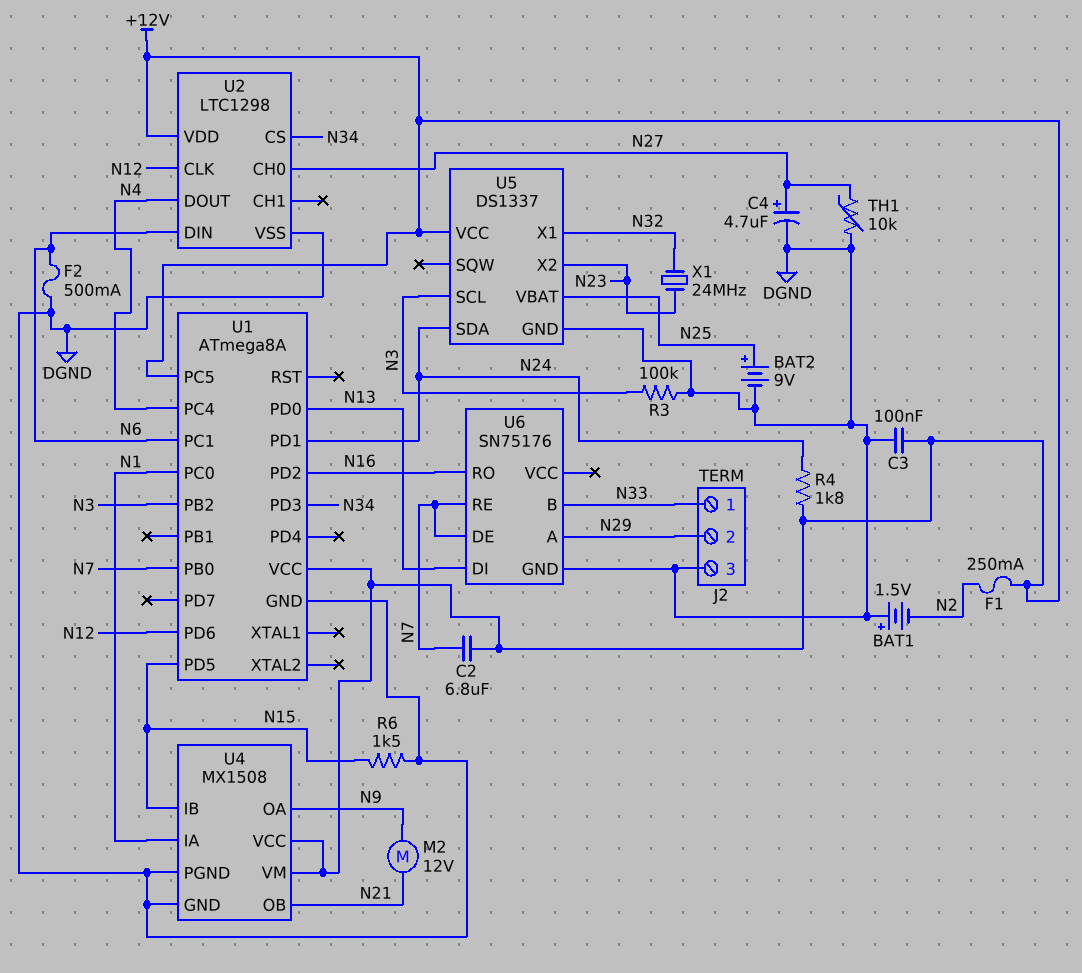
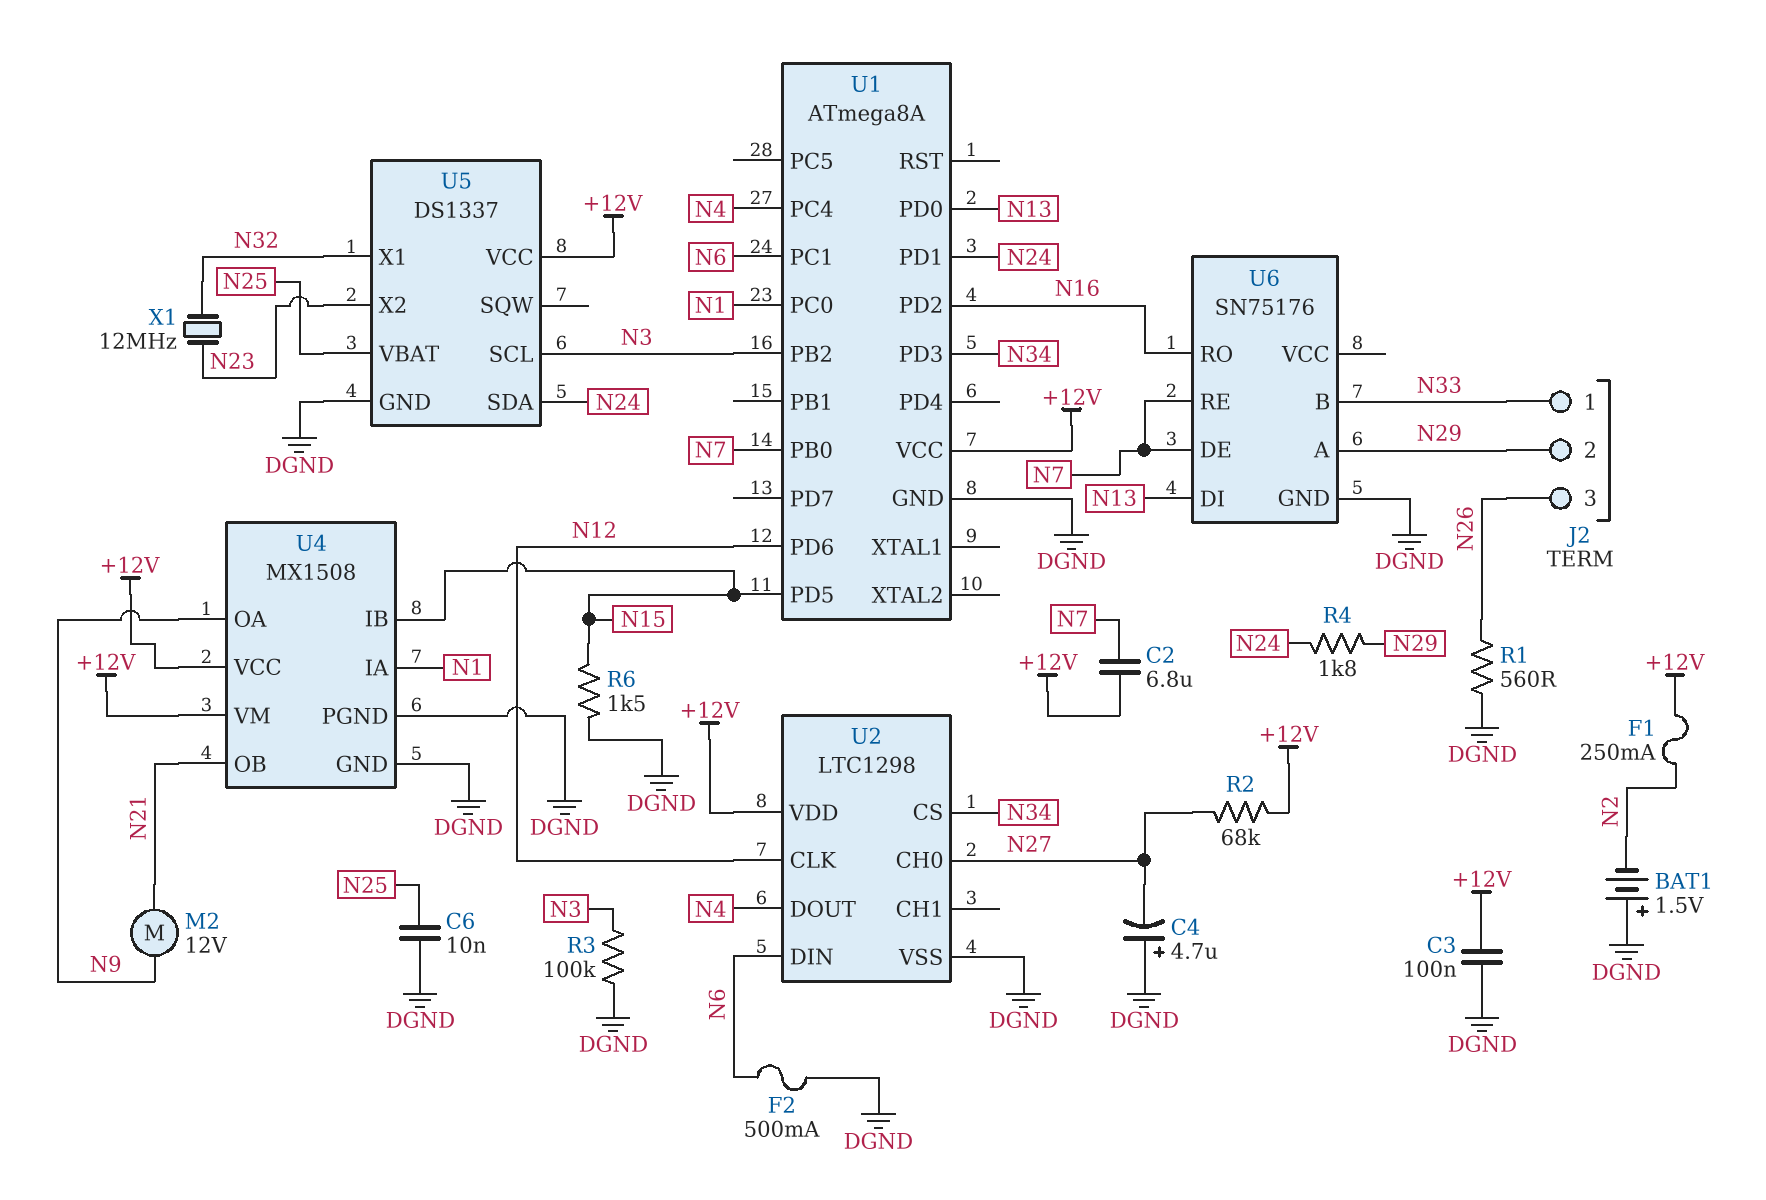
BAT2: 9V (plus N25, minus DGND) -> none
C4: 4.7uF (plus N27, minus DGND) -> 4.7uF (plus DGND, minus N27)
C6: none -> 10nF (DGND, N25)
J2 pin 3: DGND -> N26
R1: none -> 560 (DGND, N26)
R2: none -> 68k (+12V, N27)
R4: 1.8k (+12V, N24) -> 1.8k (N24, N29)
TH1: 10k (DGND, N27) -> none
U1 pin PC5: +12V -> none
X1: 24MHz (N23, N32) -> 12MHz (N23, N32)

